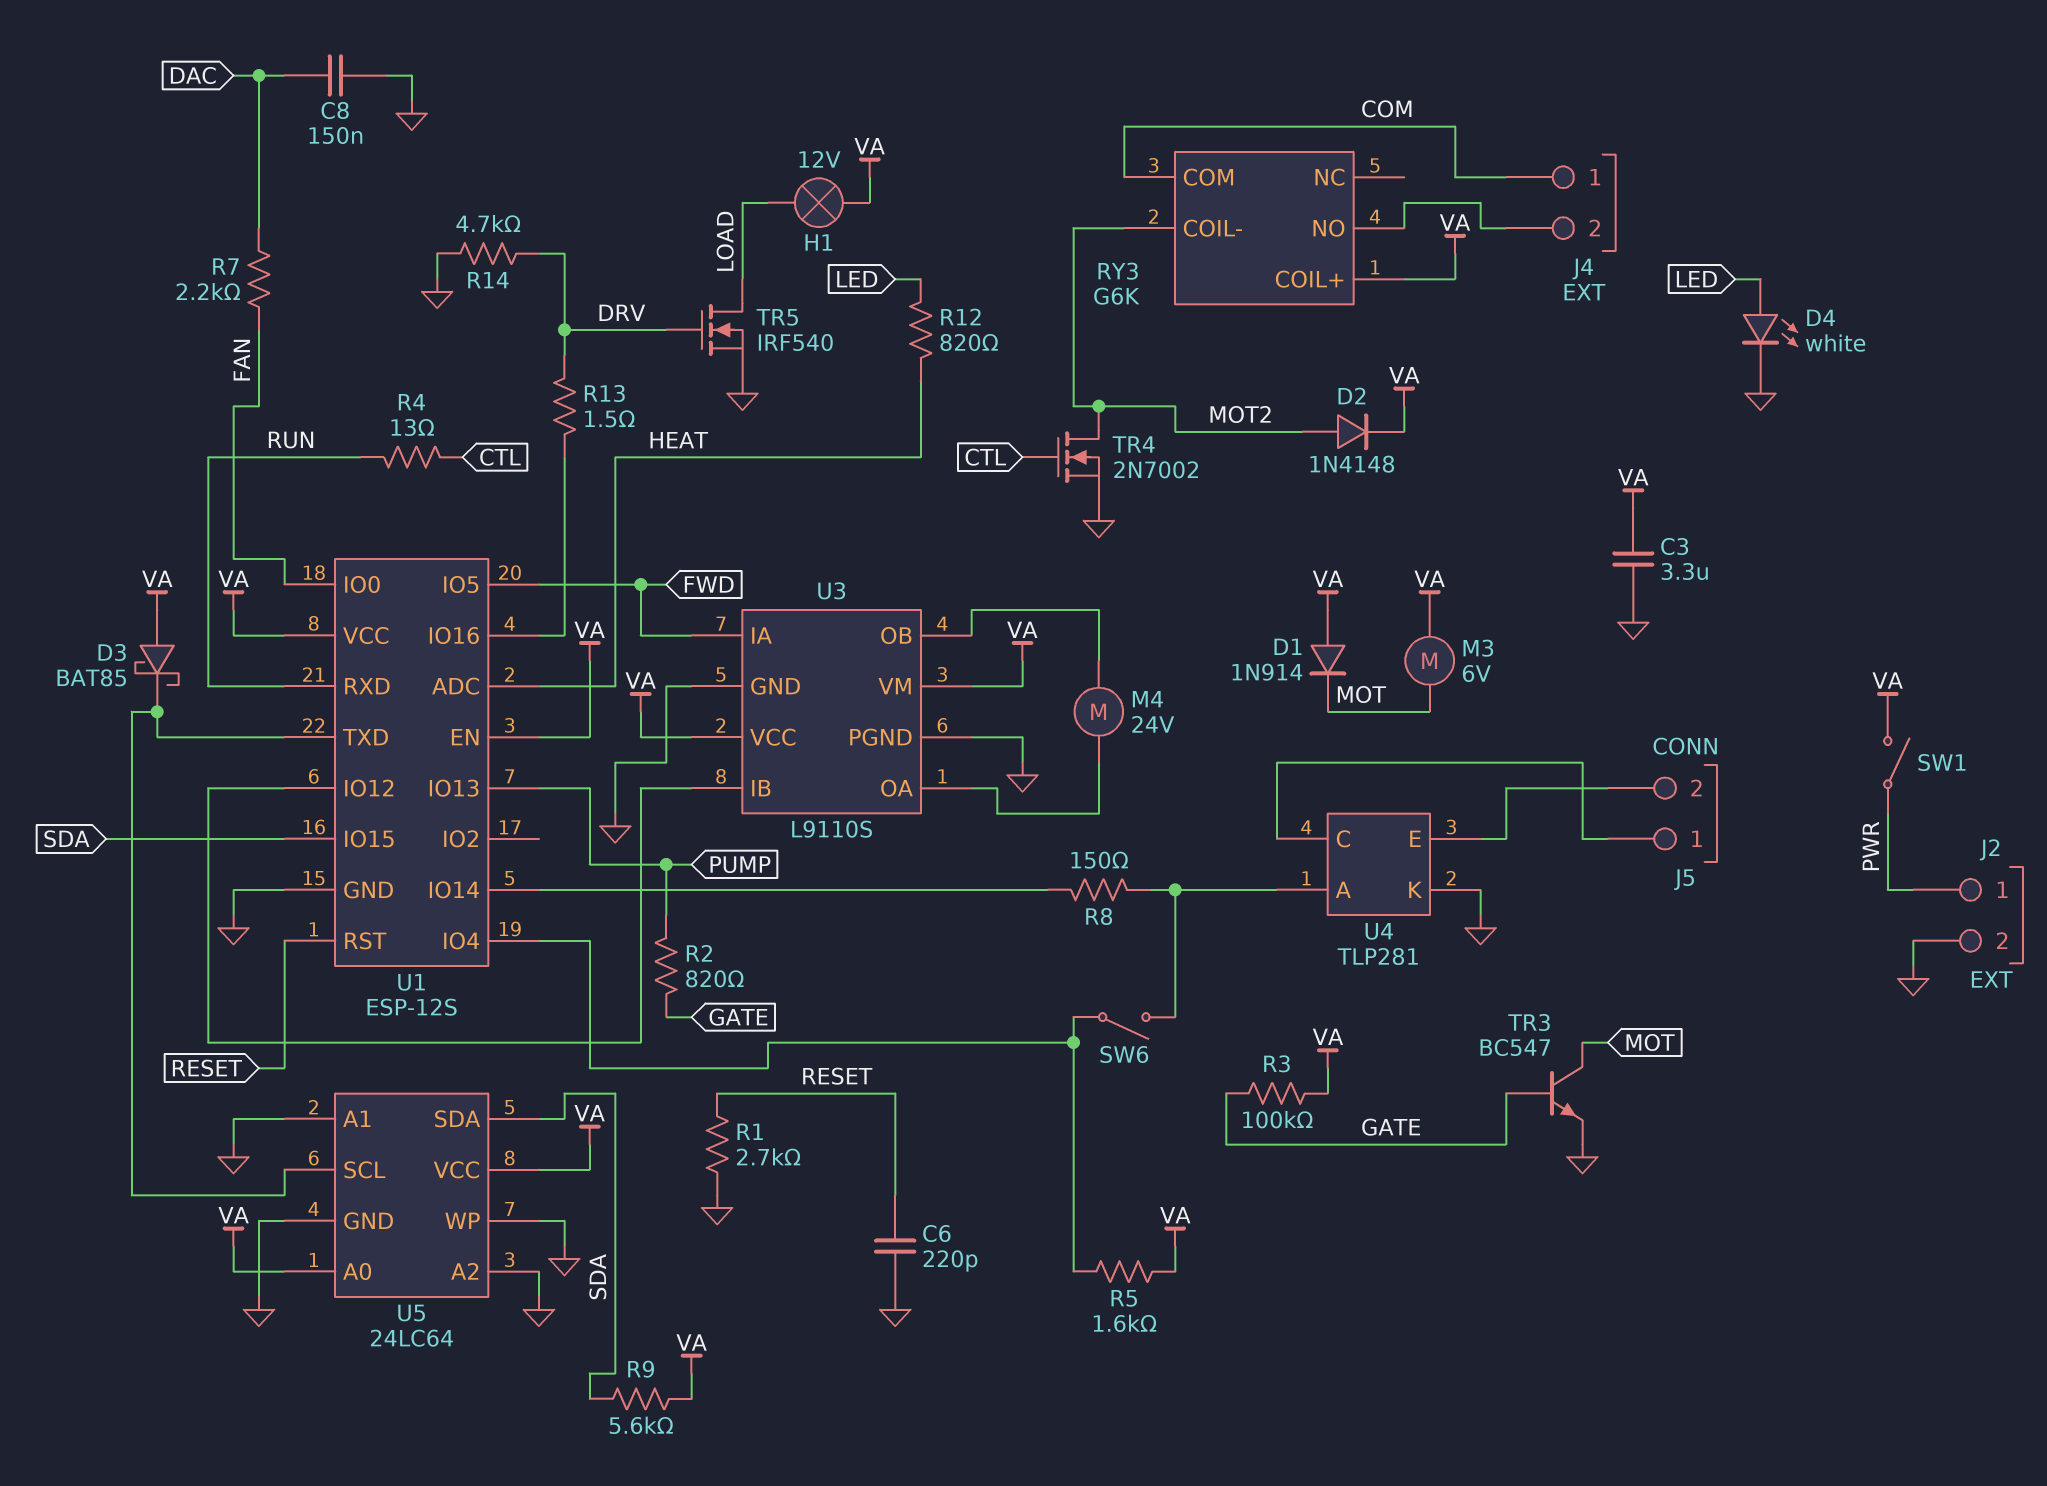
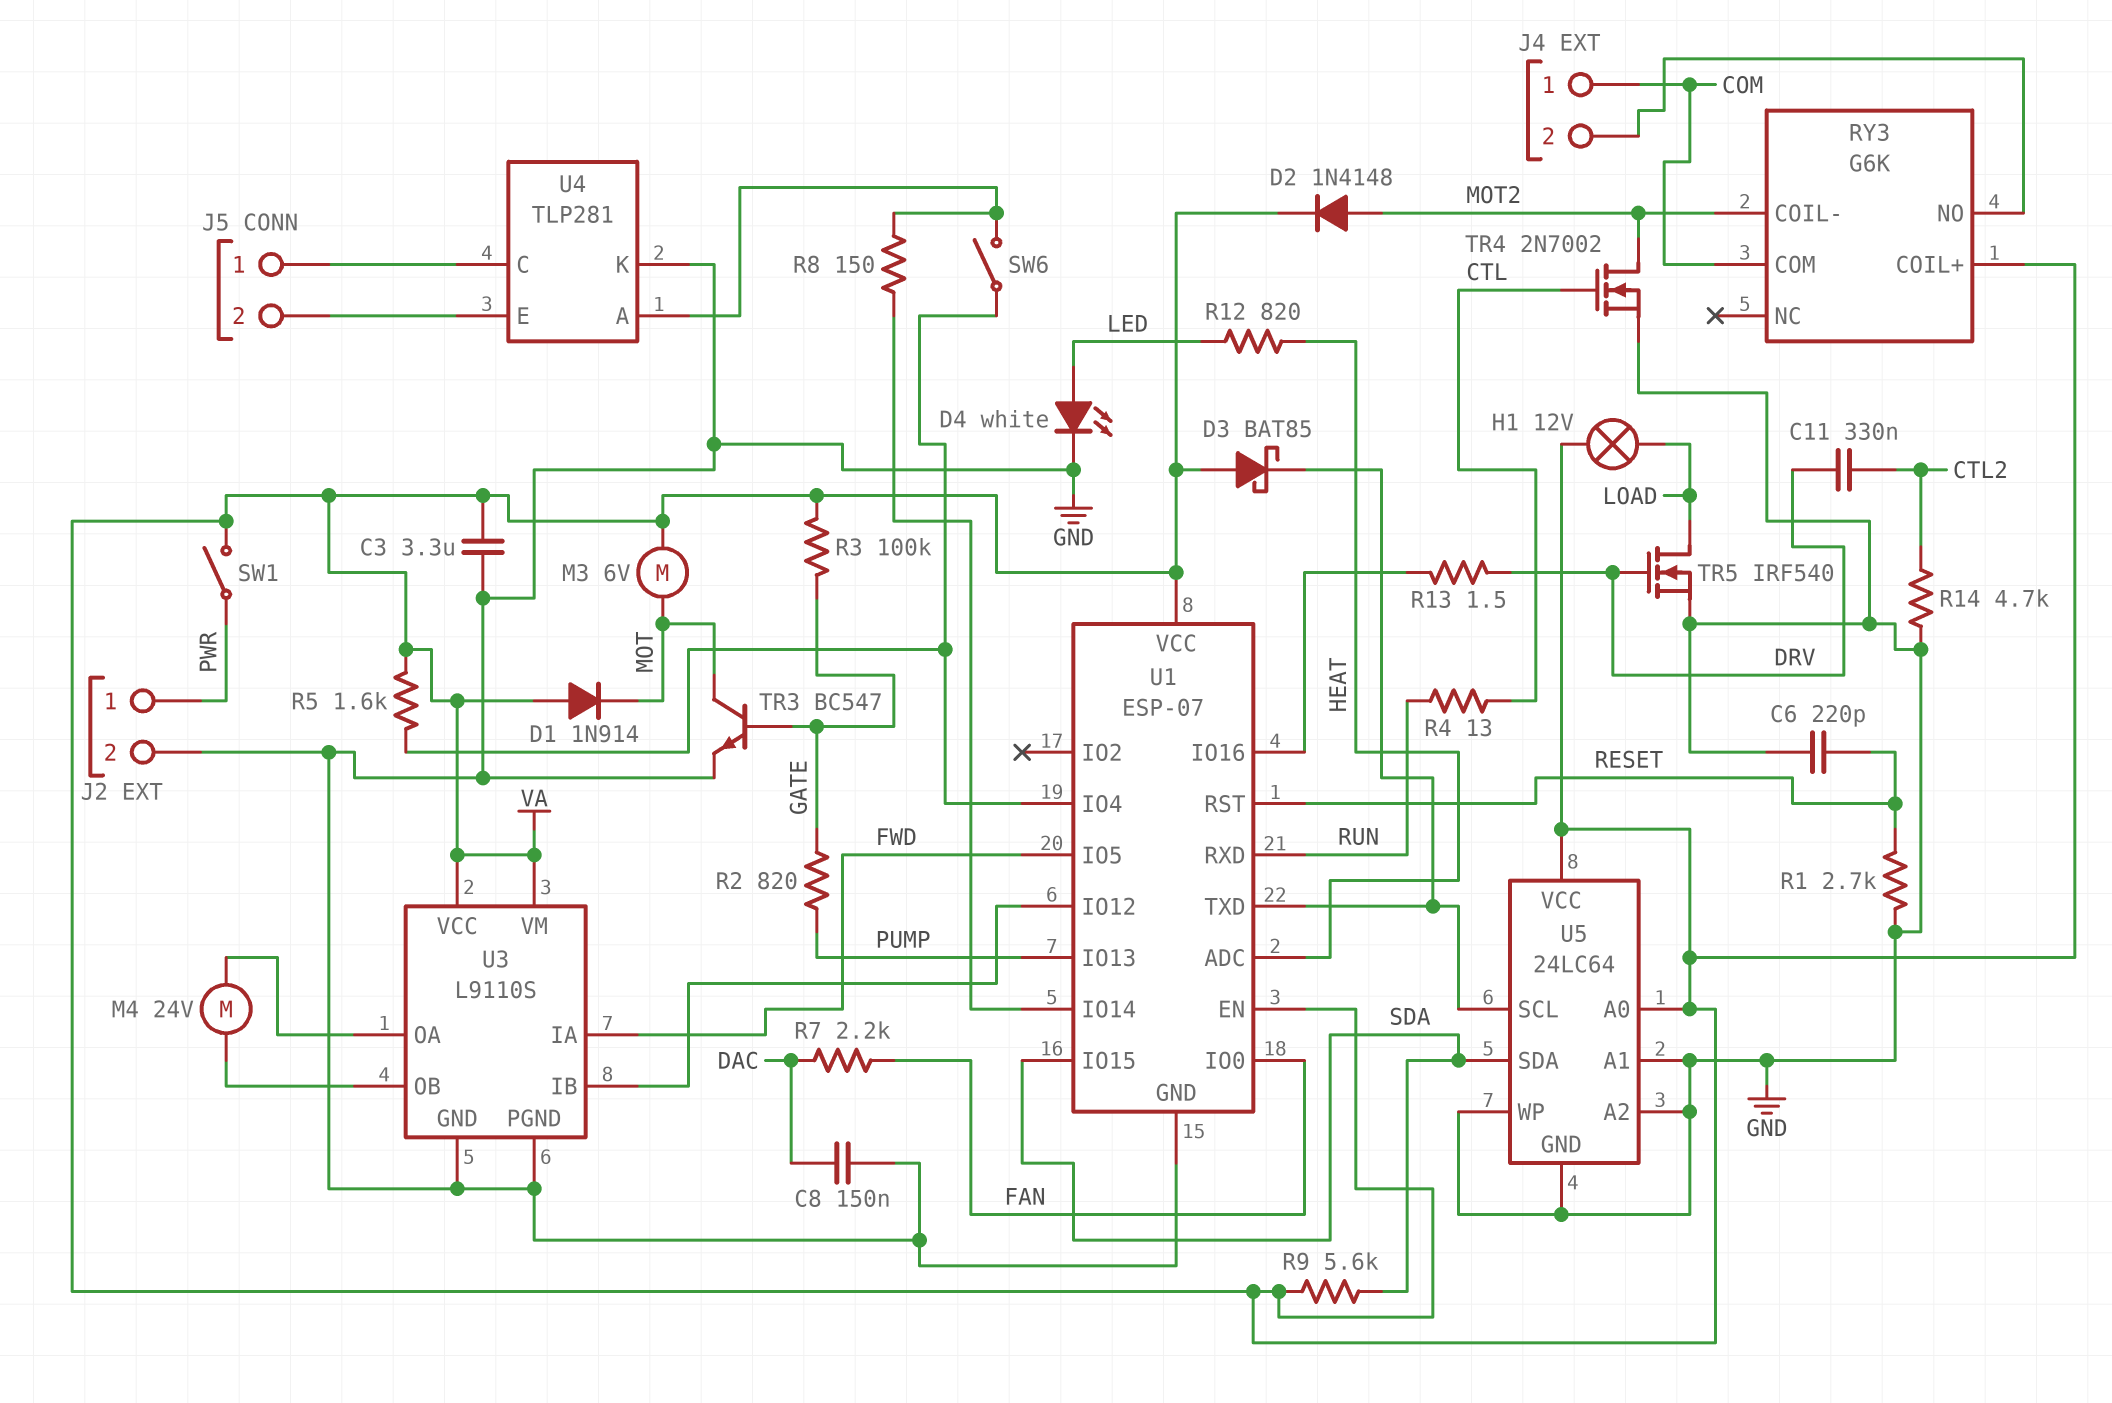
C11: none -> 330nF (CTL2, DRV)
R14: 4.7k (DRV, GND) -> 4.7k (CTL2, GND)
U1: ESP-12S -> ESP-07

